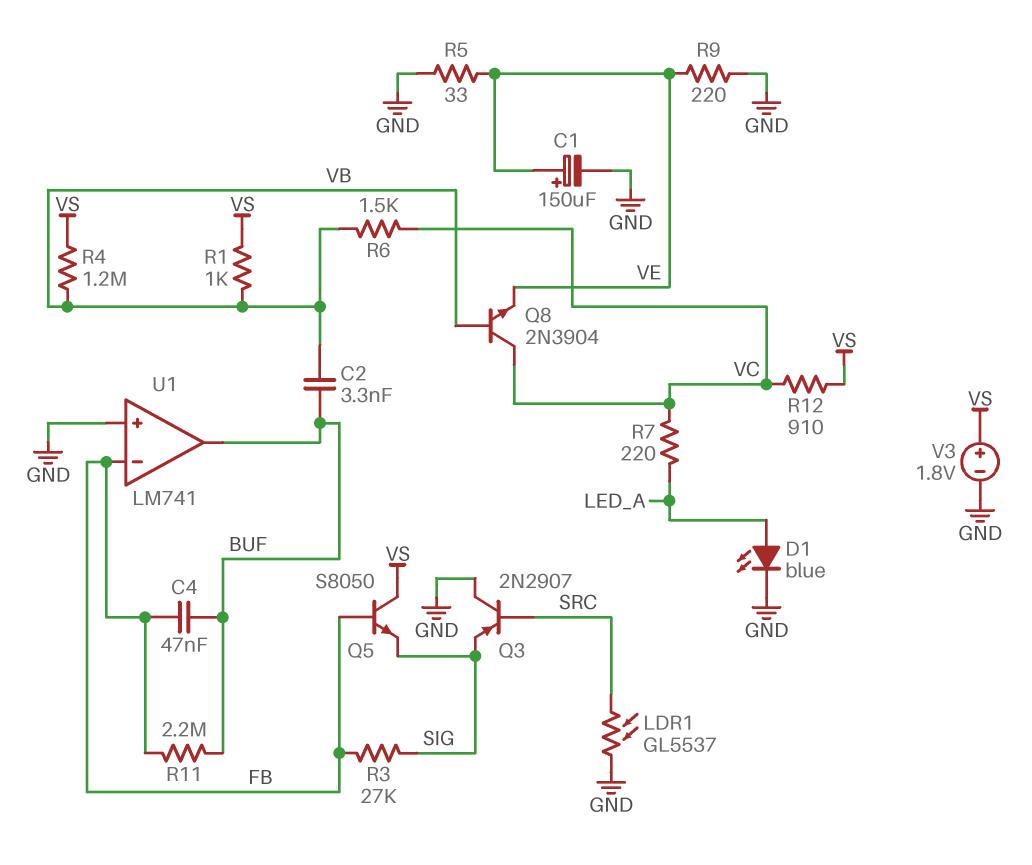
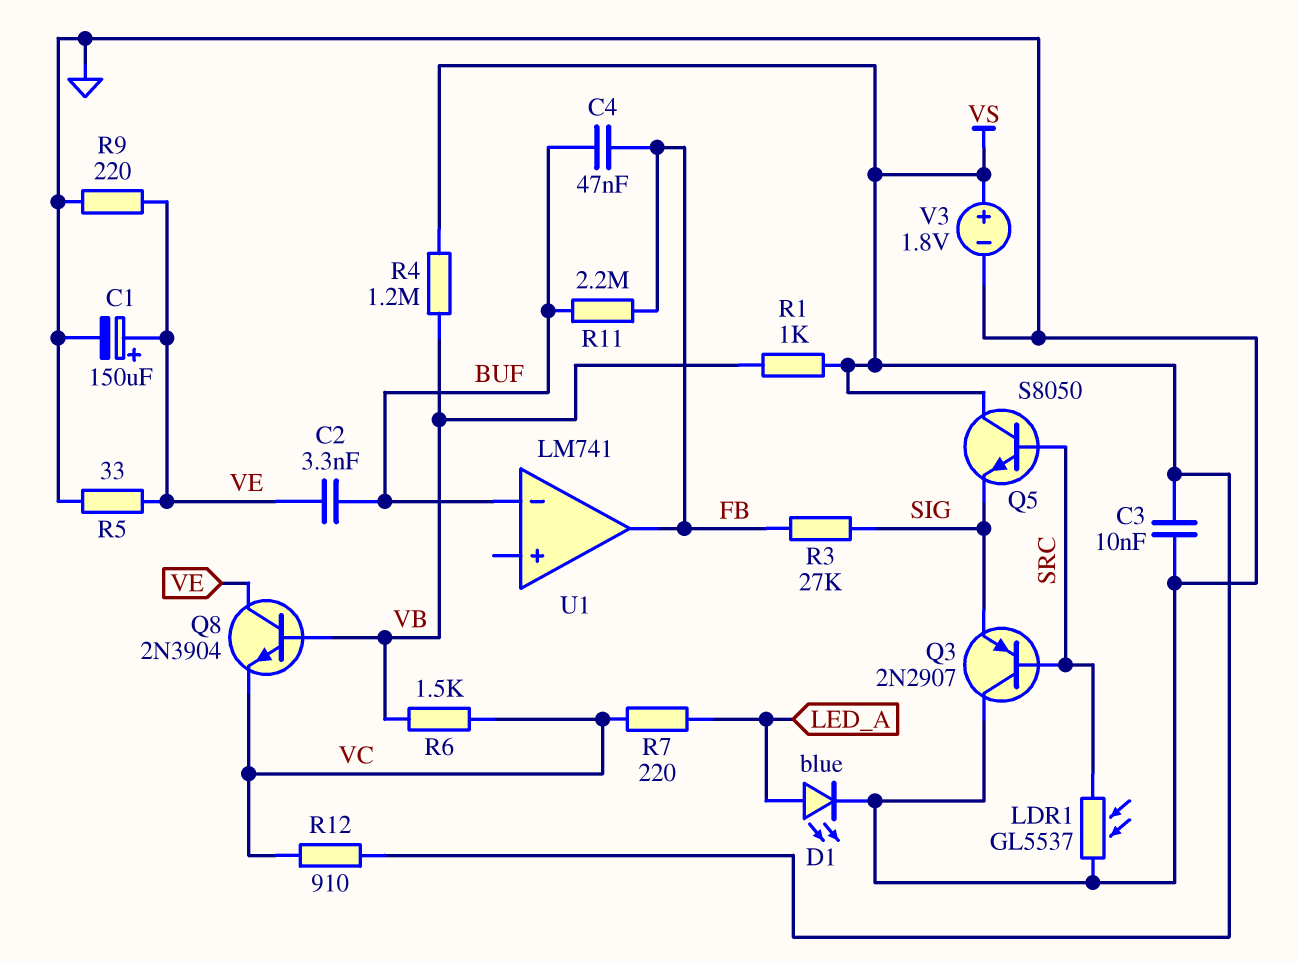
C2: 3.3nF (BUF, VB) -> 3.3nF (BUF, VE)
C3: none -> 10nF (GND, VS)
Q5: NPN S8050 (B FB, C VS, E SIG) -> NPN S8050 (B SRC, C VS, E SIG)
Q8: NPN 2N3904 (B VB, C VC, E VE) -> NPN 2N3904 (B VB, C VE, E VC)
U1 pin in+: GND -> none
U1 pin in-: FB -> BUF
U1 pin out: BUF -> FB

